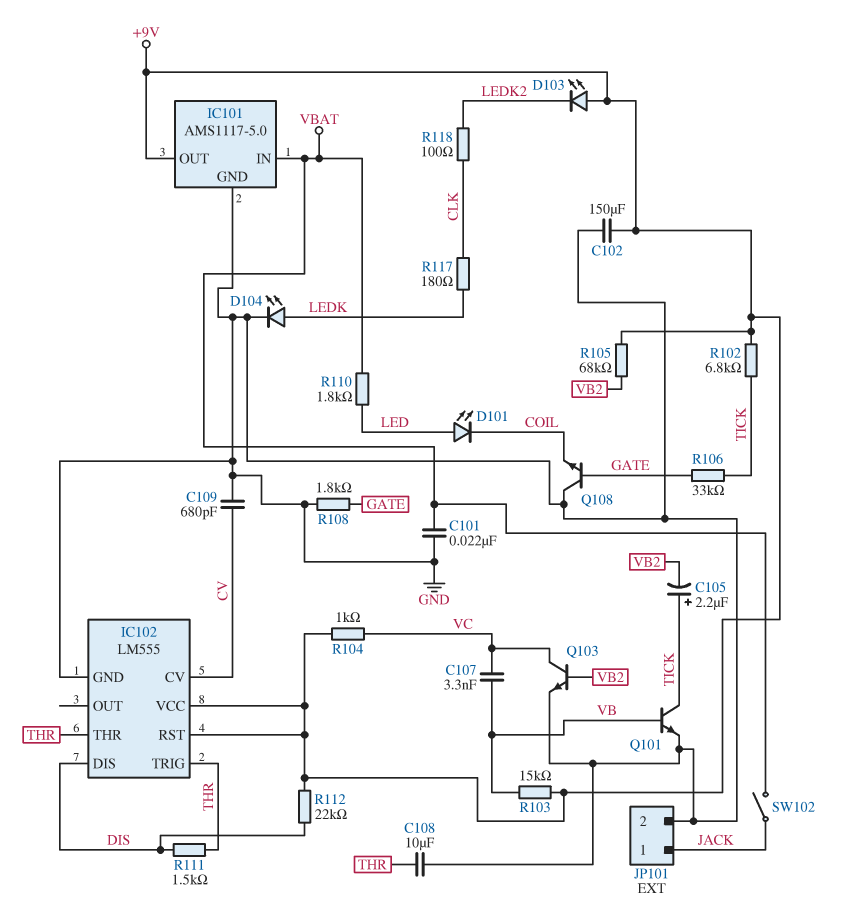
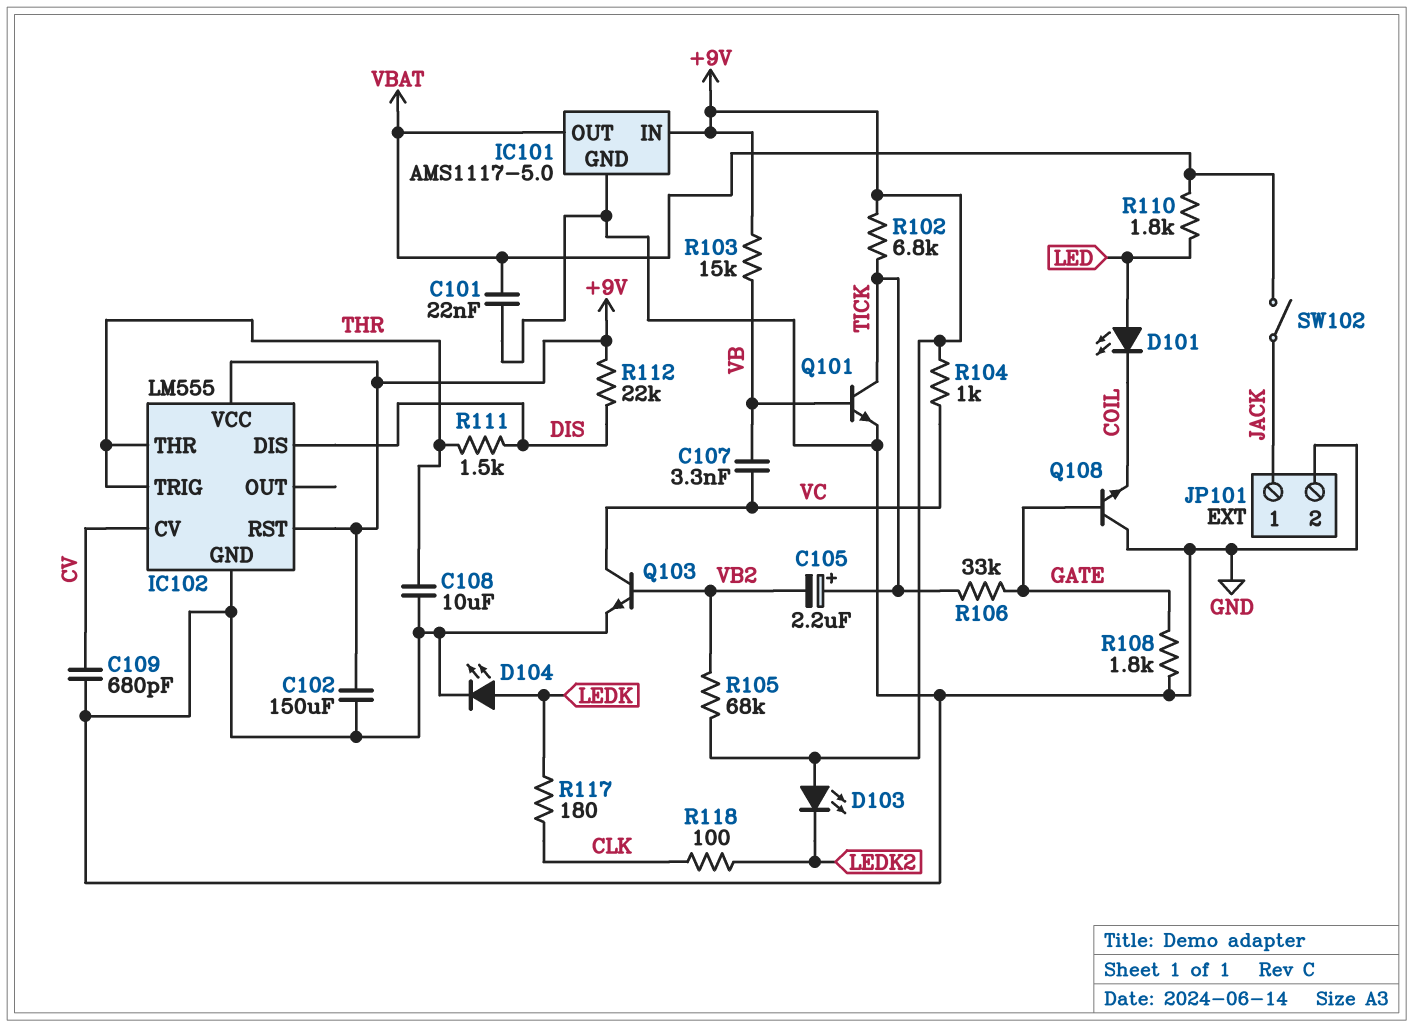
IC101 pin IN: VBAT -> +9V
IC101 pin OUT: +9V -> VBAT

